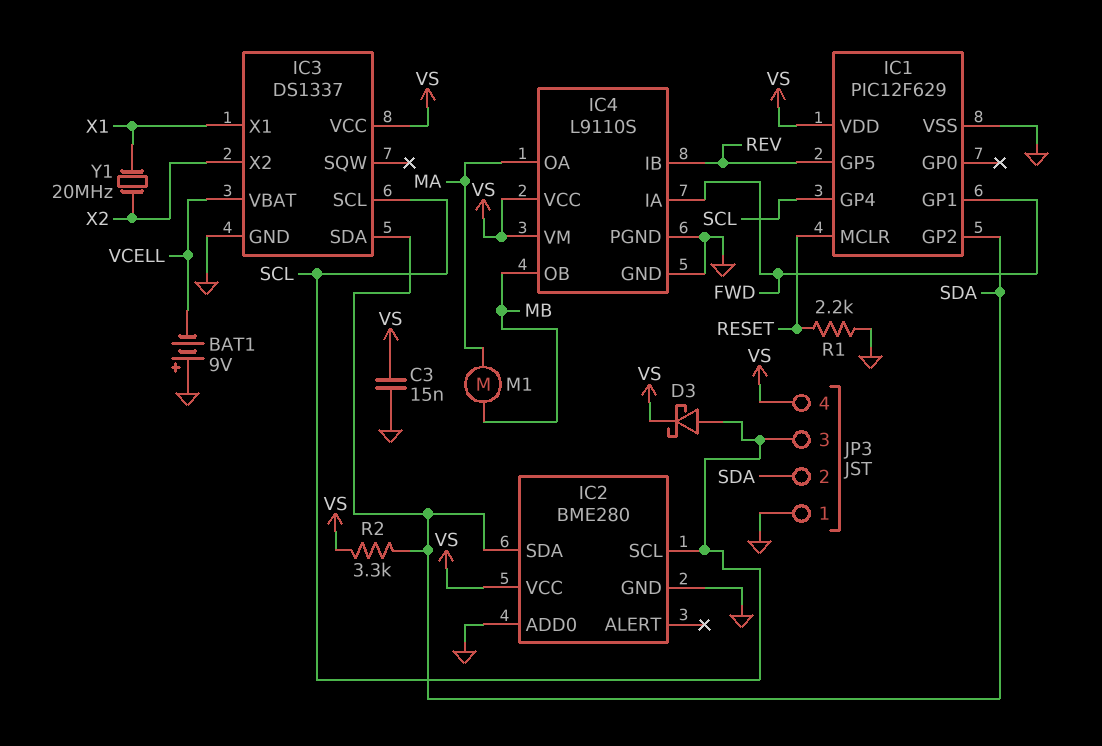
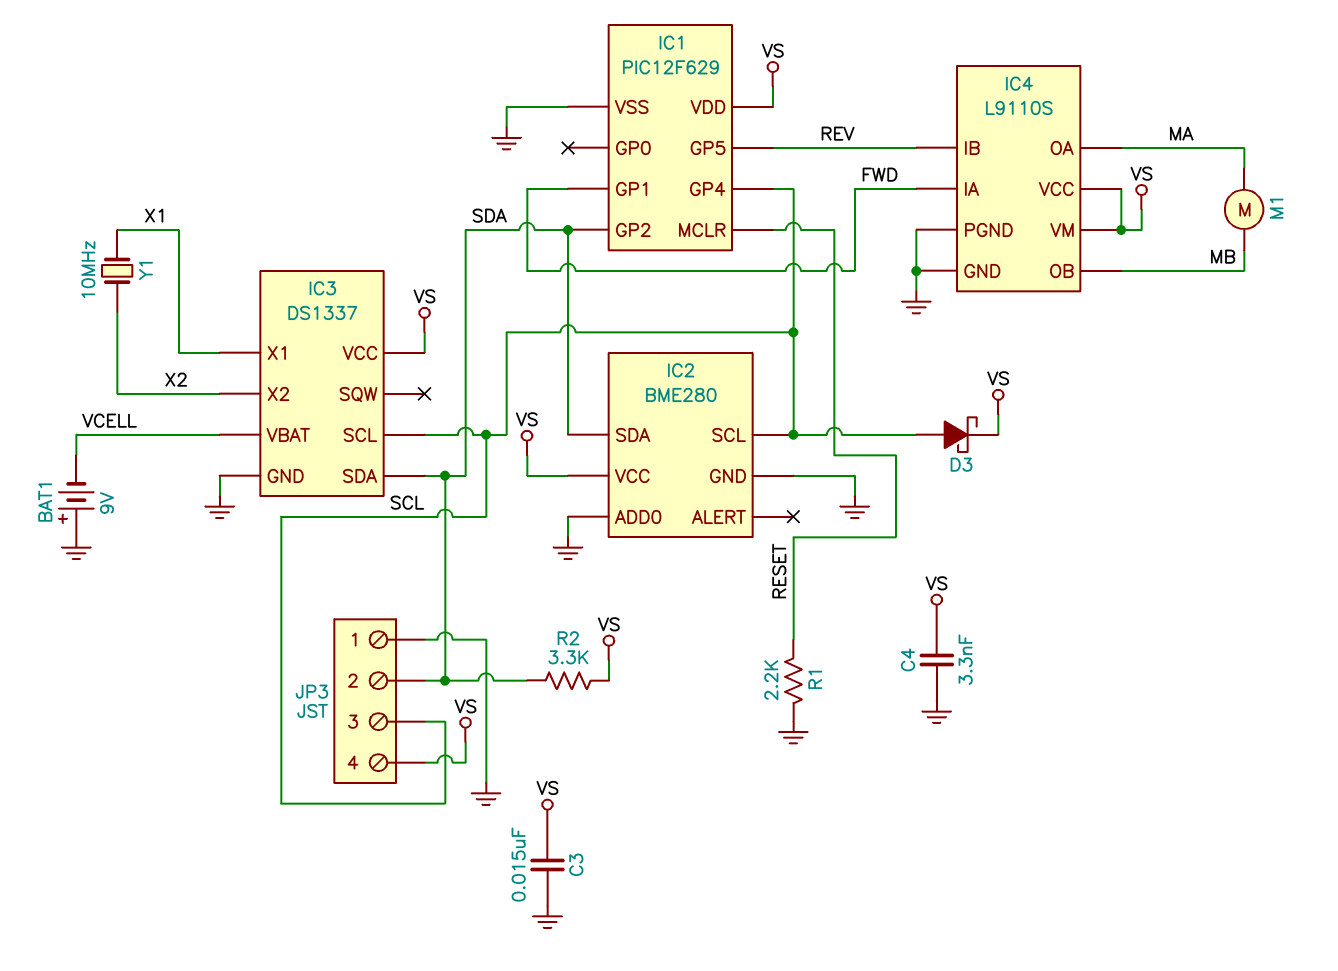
C4: none -> 3.3nF (GND, VS)
Y1: 20MHz (X1, X2) -> 10MHz (X1, X2)

